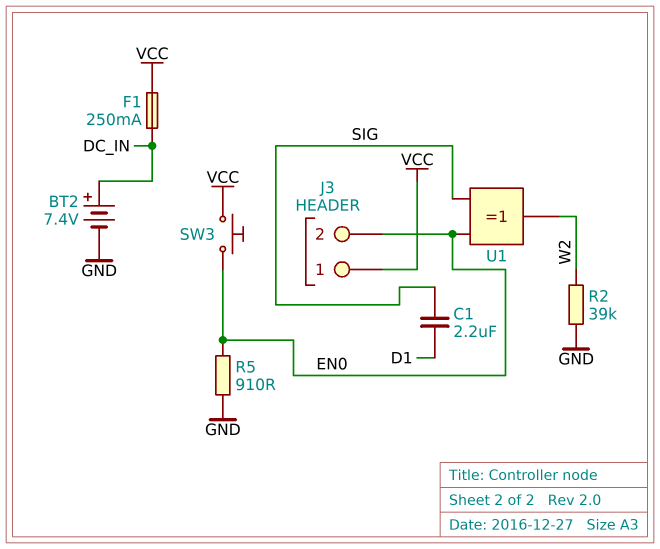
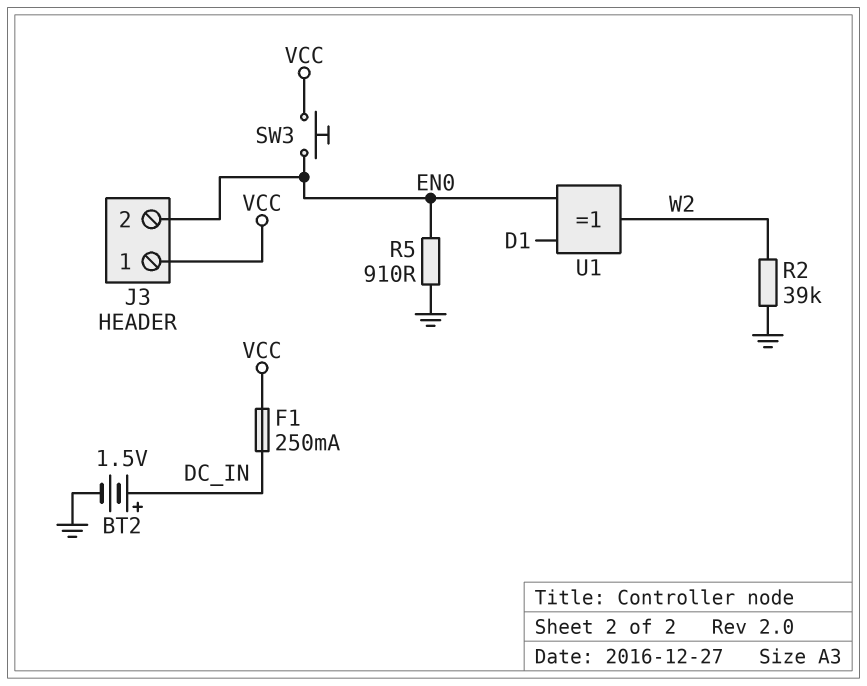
BT2: 7.4V (plus DC_IN, minus GND) -> 1.5V (plus DC_IN, minus GND)
C1: 2.2uF (D1, SIG) -> none
U1: XOR (in EN0, in SIG, out W2) -> XOR (in D1, in EN0, out W2)

